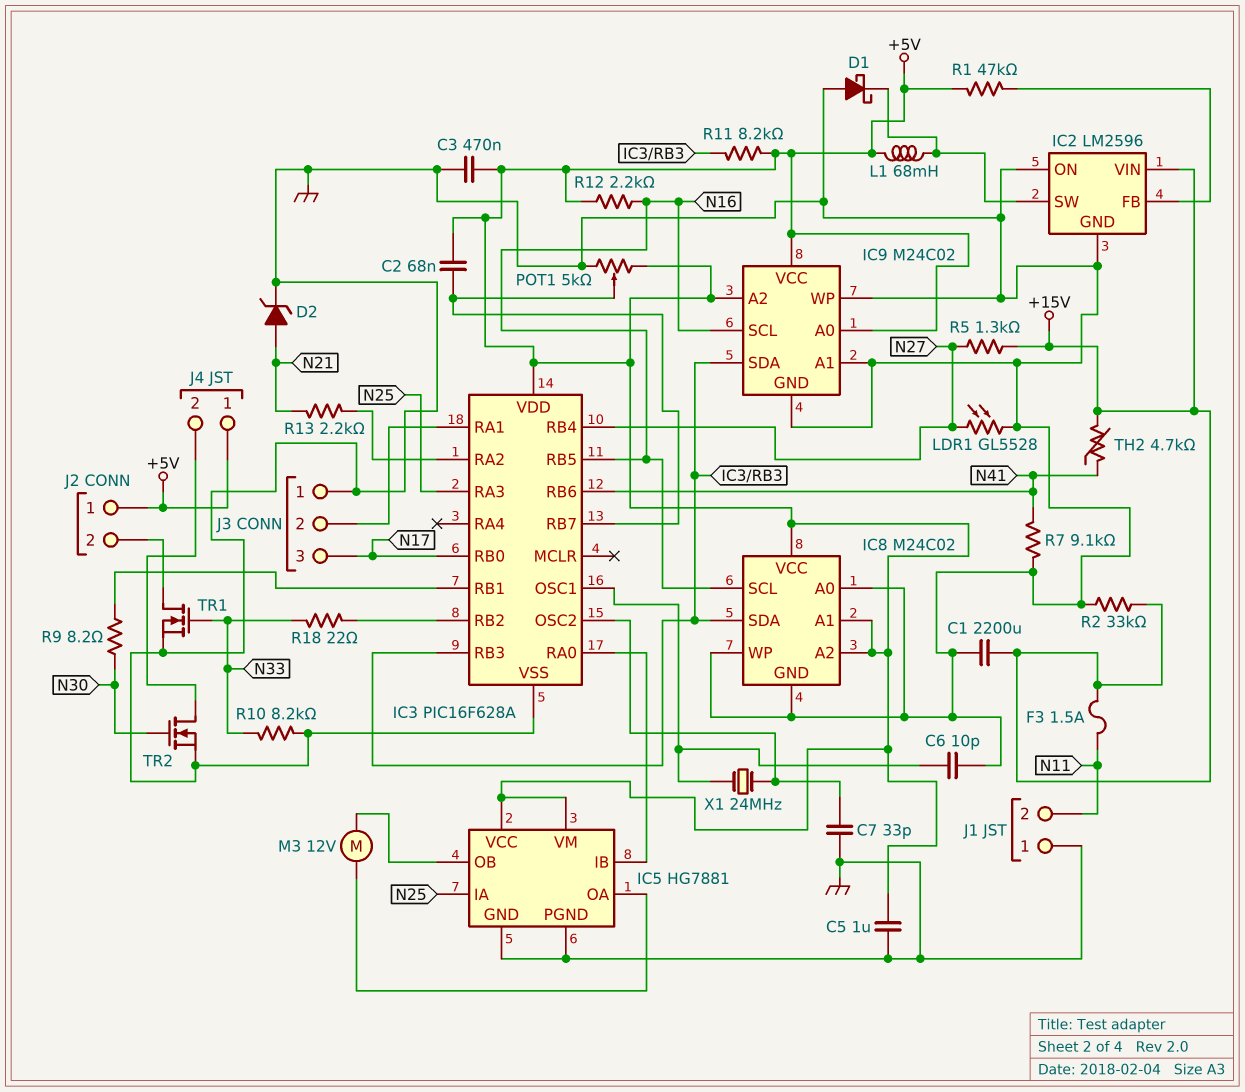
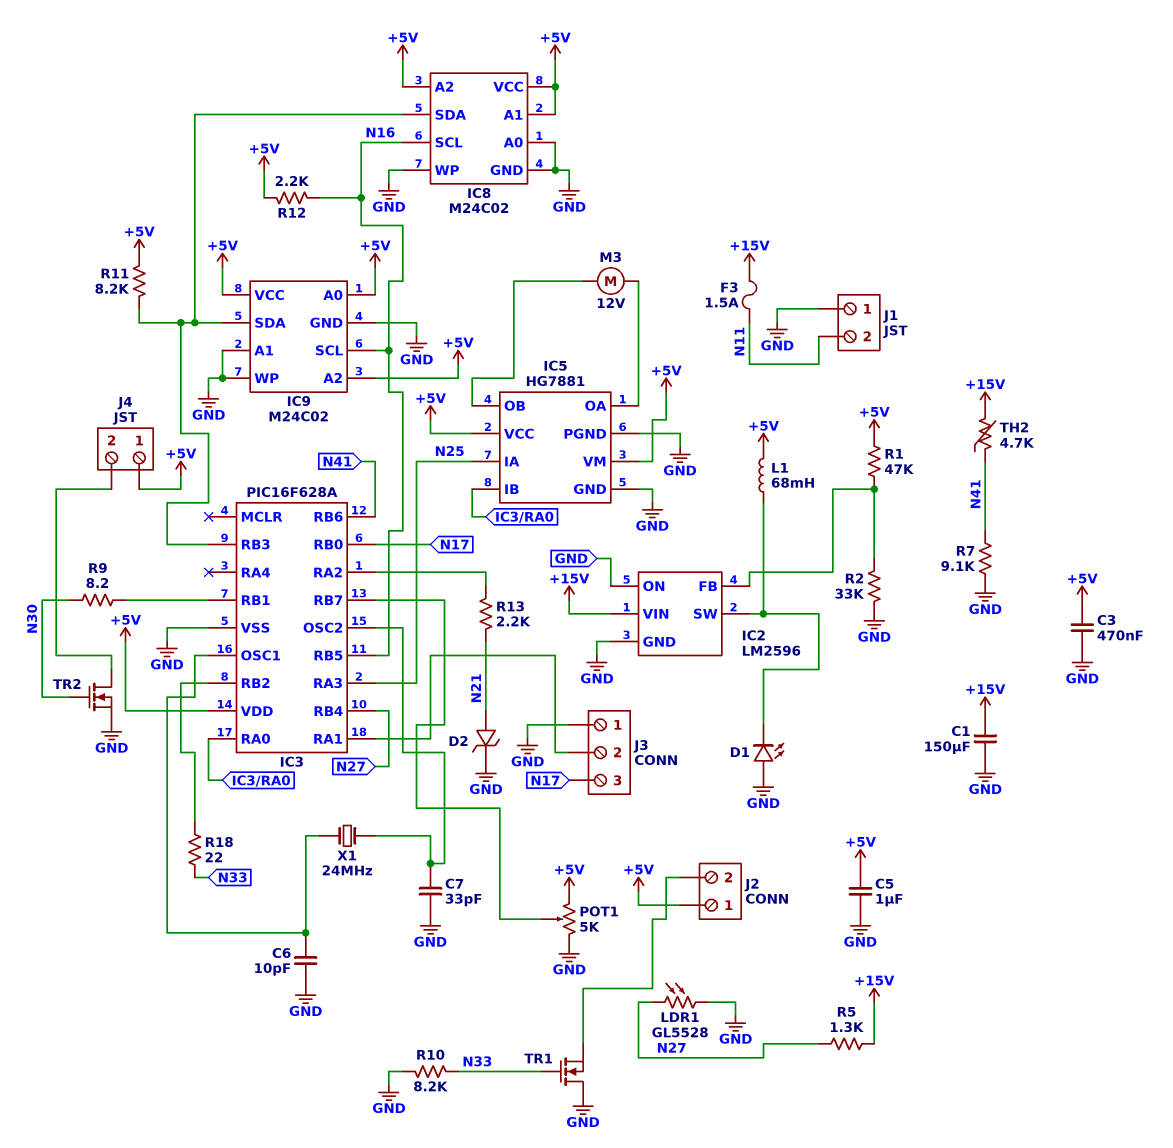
C1: 2200uF (+15V, GND) -> 150uF (+15V, GND)
C2: 68nF (+5V, IC3/RB7) -> none
D1: schottky (A GND, K IC2/SW) -> LED (A GND, K IC2/SW)
R2: 33k (+15V, GND) -> 33k (GND, IC2/FB)
TR1: NMOS (G N33, D J2/2, S GND) -> NMOS (G N33, D GND, S J2/2)

